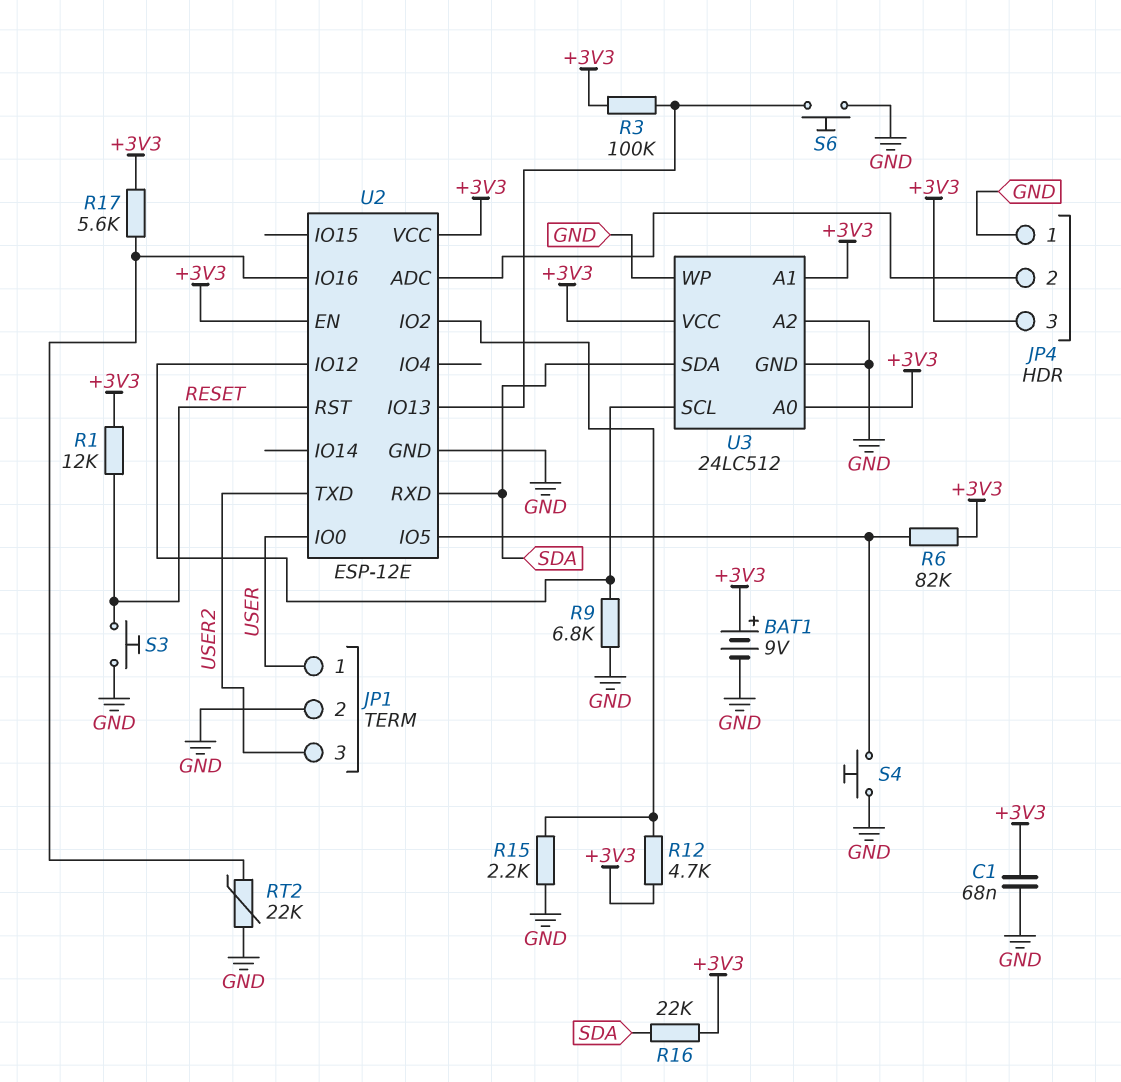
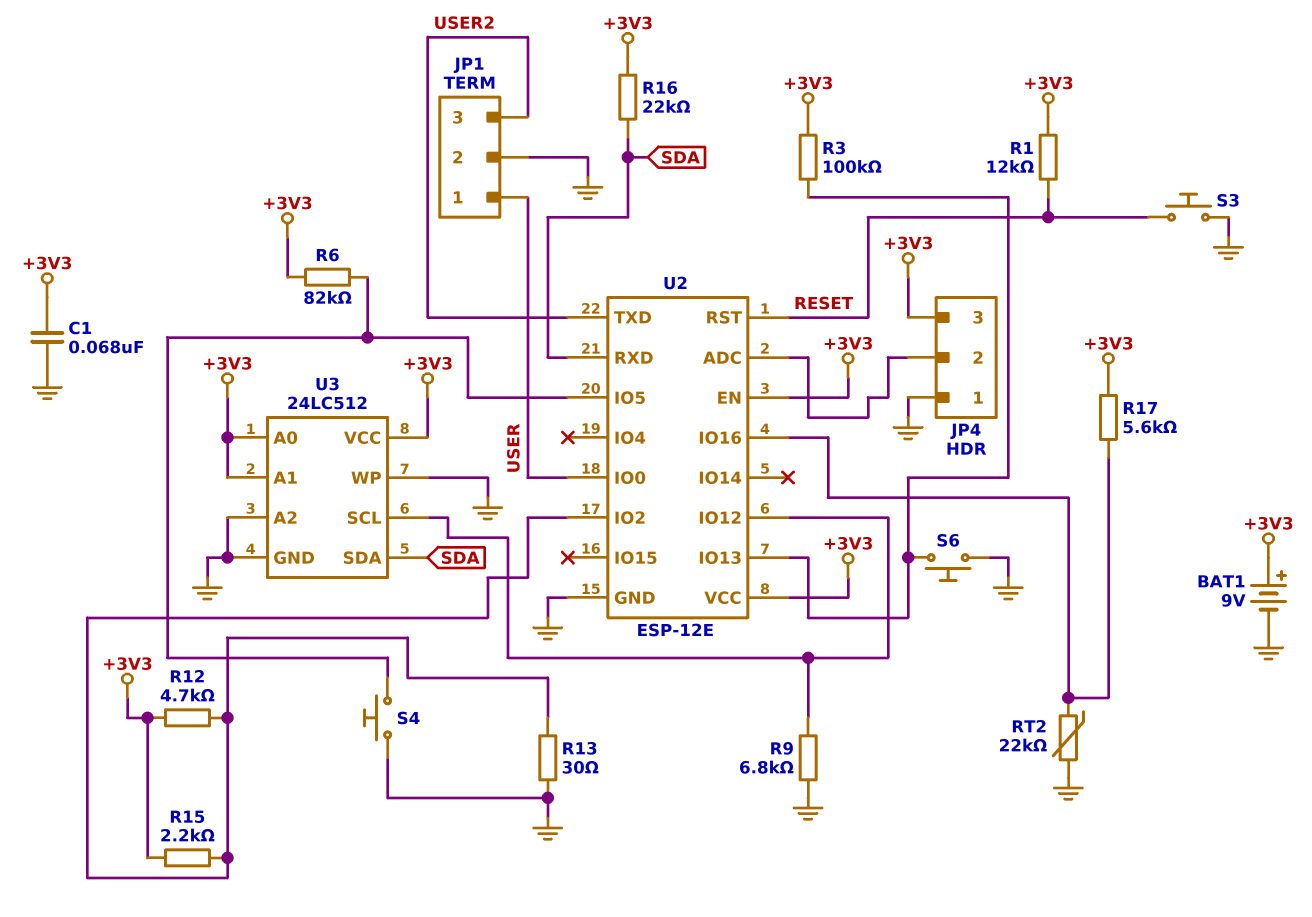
R13: none -> 30 (GND, U2/IO2)
R15: 2.2k (GND, U2/IO2) -> 2.2k (+3V3, U2/IO2)

